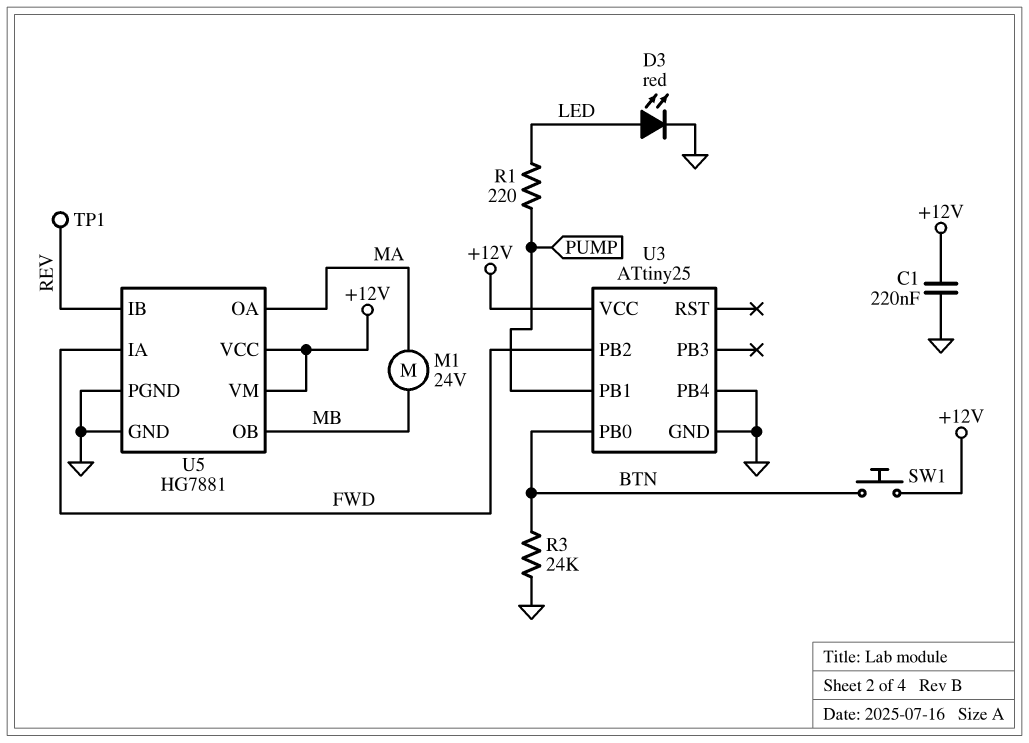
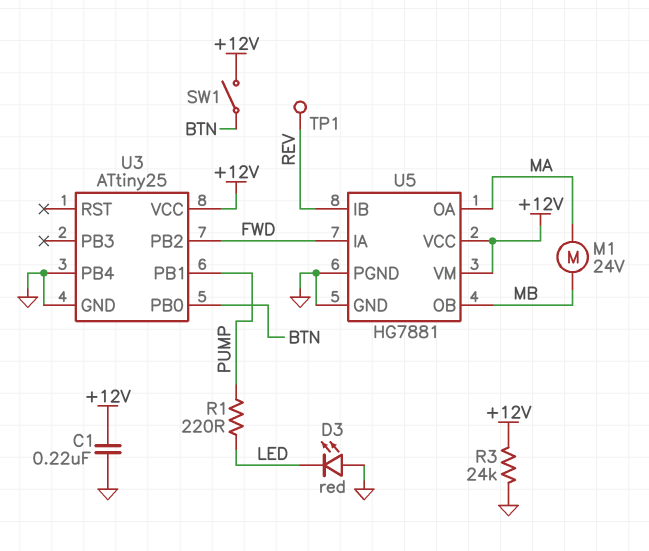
D3: LED red (A LED, K GND) -> LED red (A GND, K LED)
R3: 24k (BTN, GND) -> 24k (+12V, GND)
SW1: button (+12V, BTN) -> switch (+12V, BTN)

